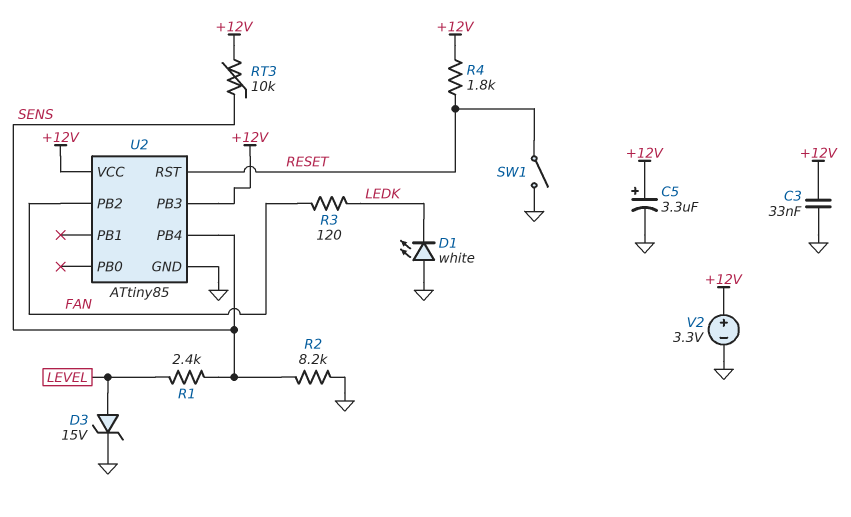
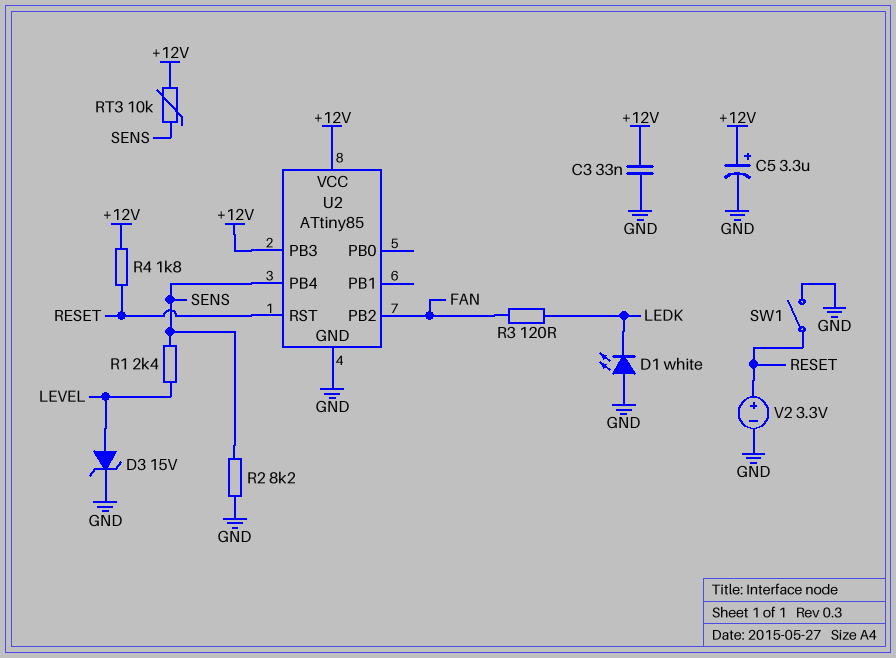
V2: 3.3V (plus +12V, minus GND) -> 3.3V (plus RESET, minus GND)

